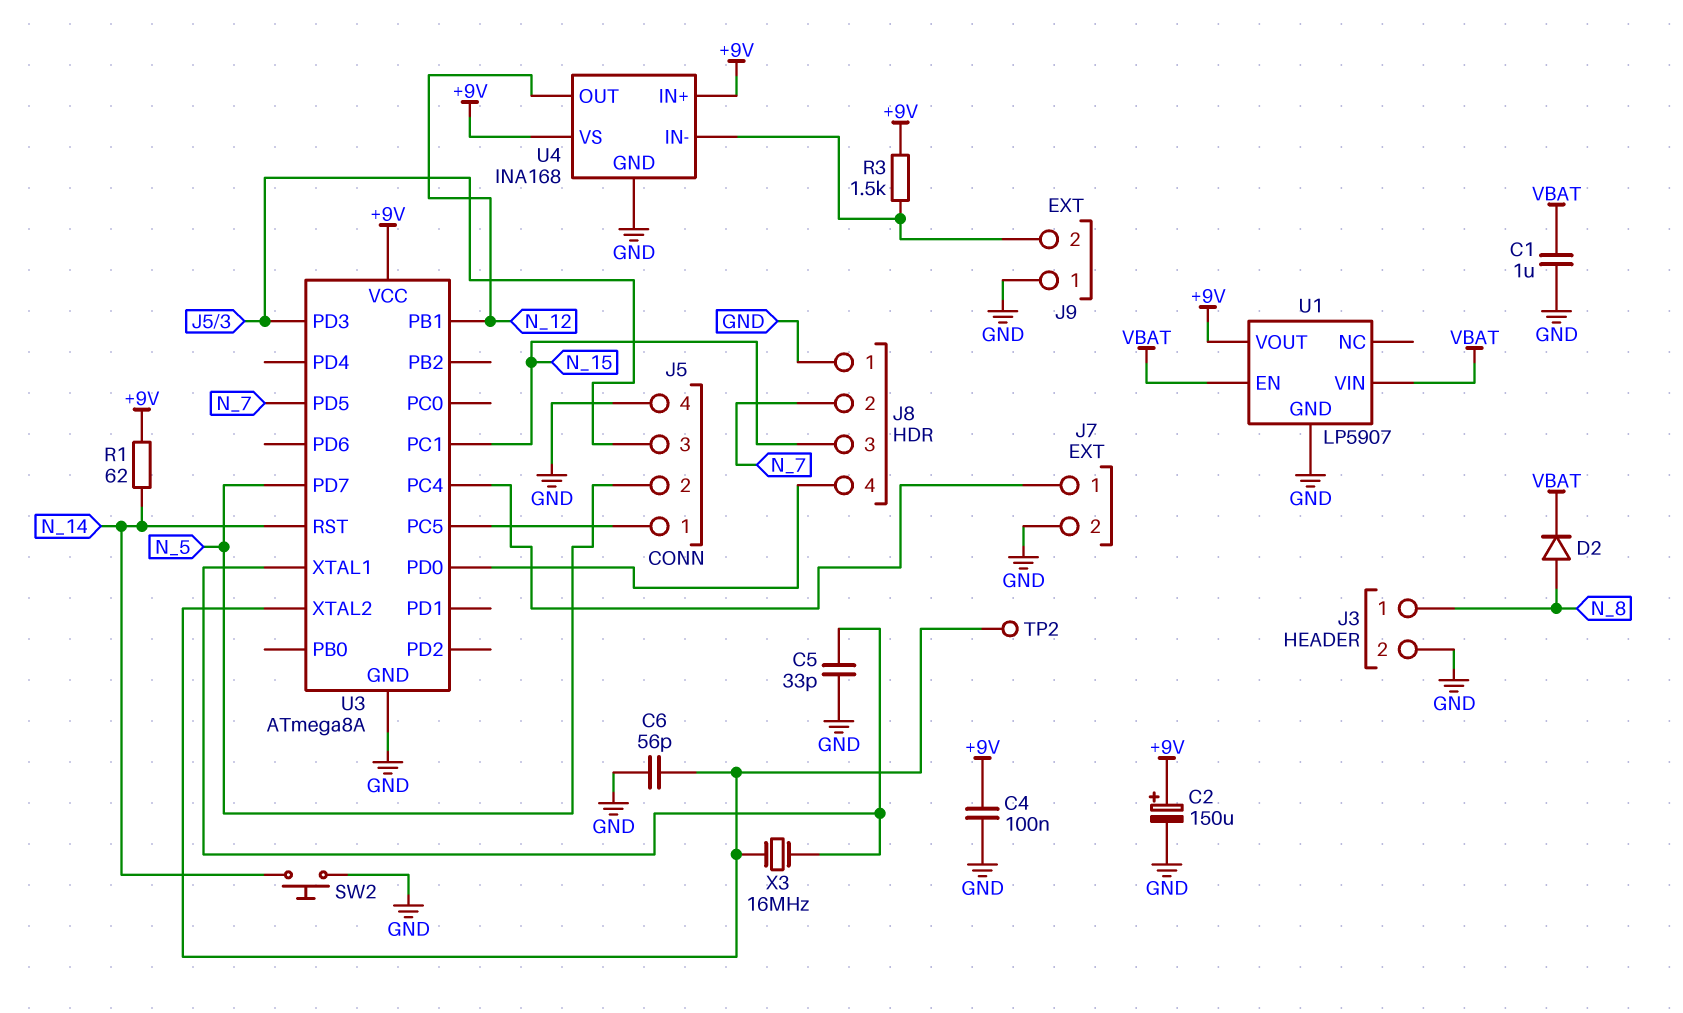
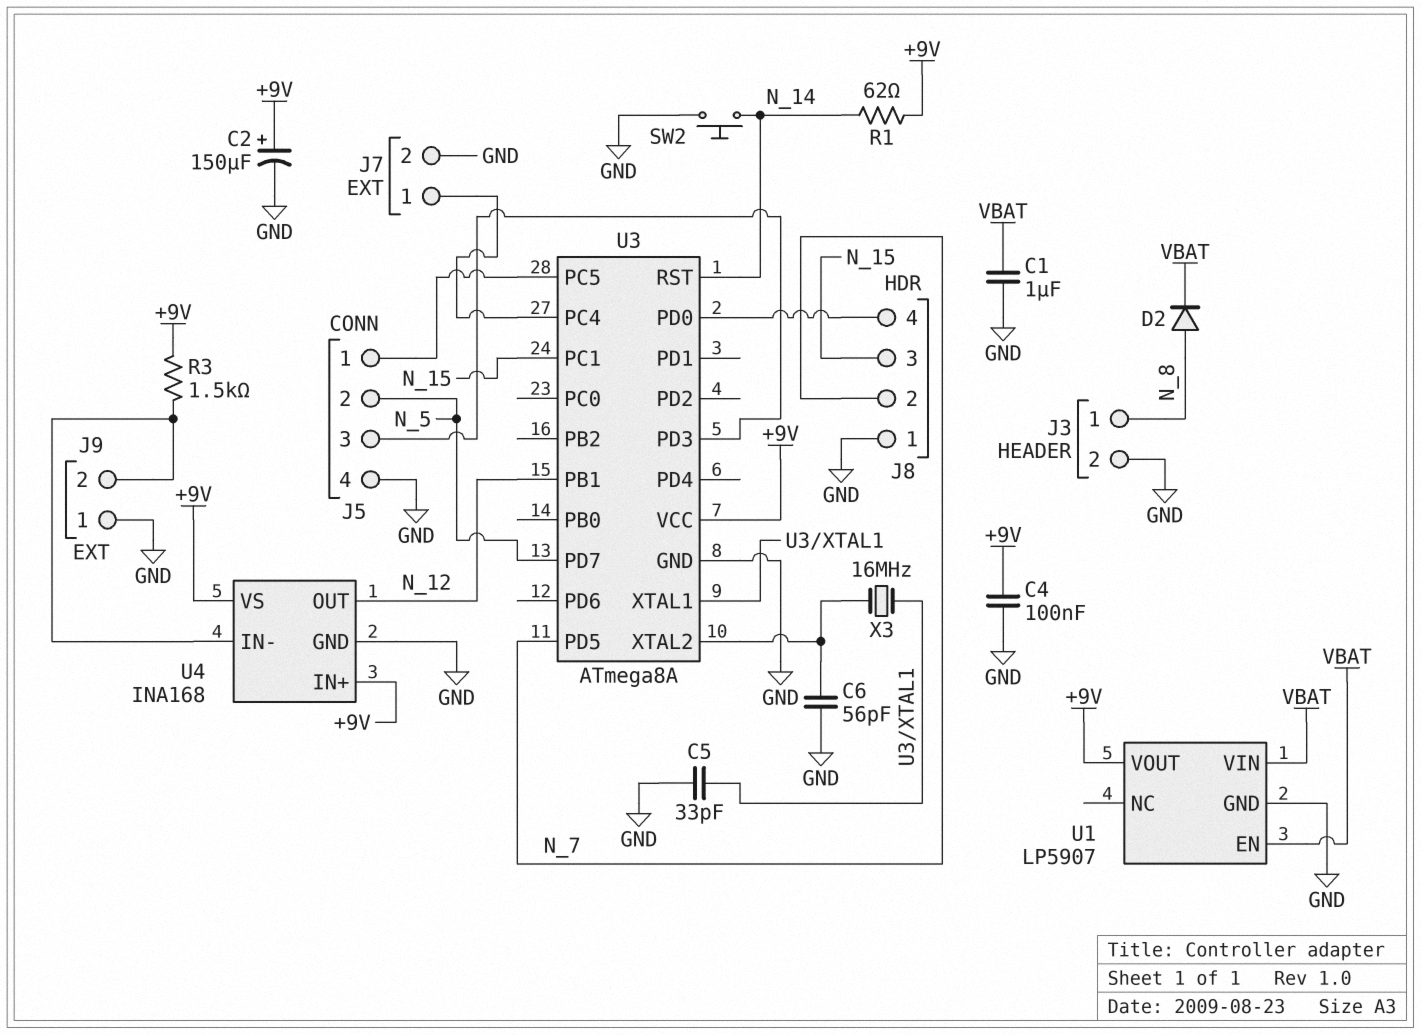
TP2: test point (U3/XTAL2) -> none

